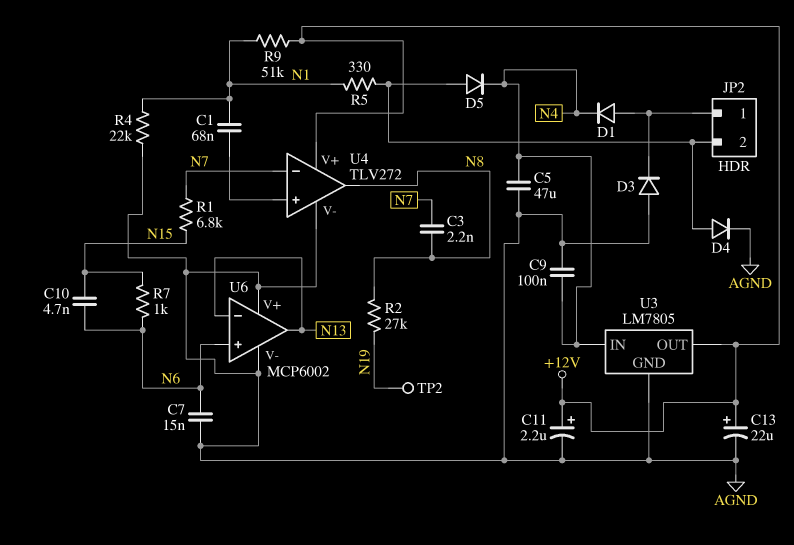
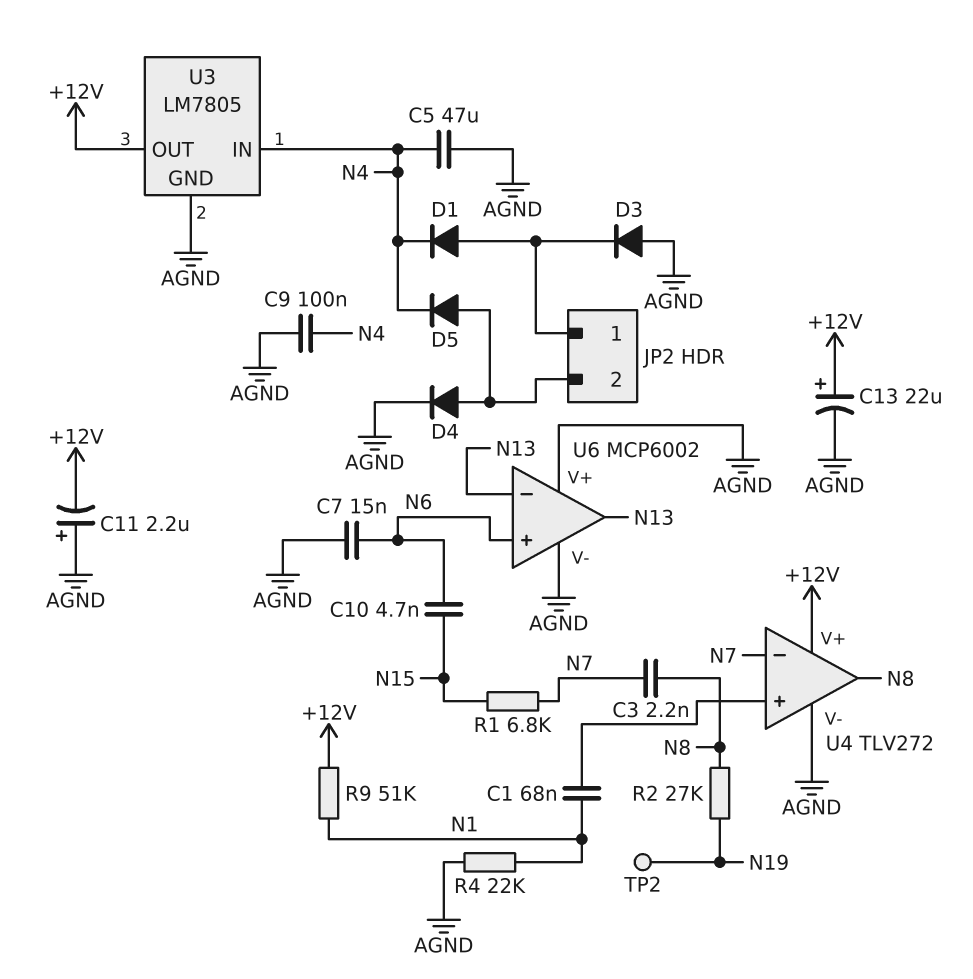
C11: 2.2uF (plus +12V, minus AGND) -> 2.2uF (plus AGND, minus +12V)
R5: 330 (JP2/2, N1) -> none
R7: 1k (N6, N15) -> none

